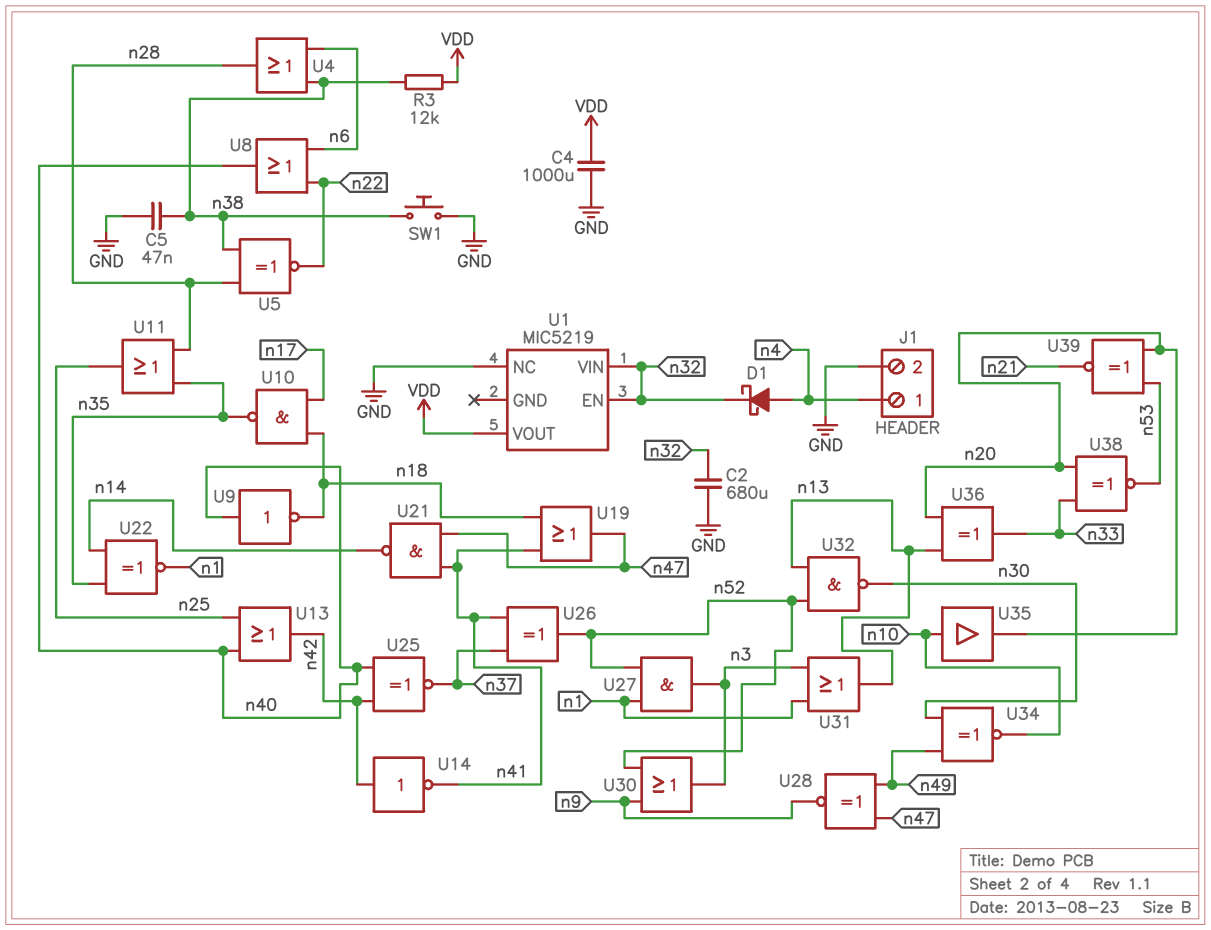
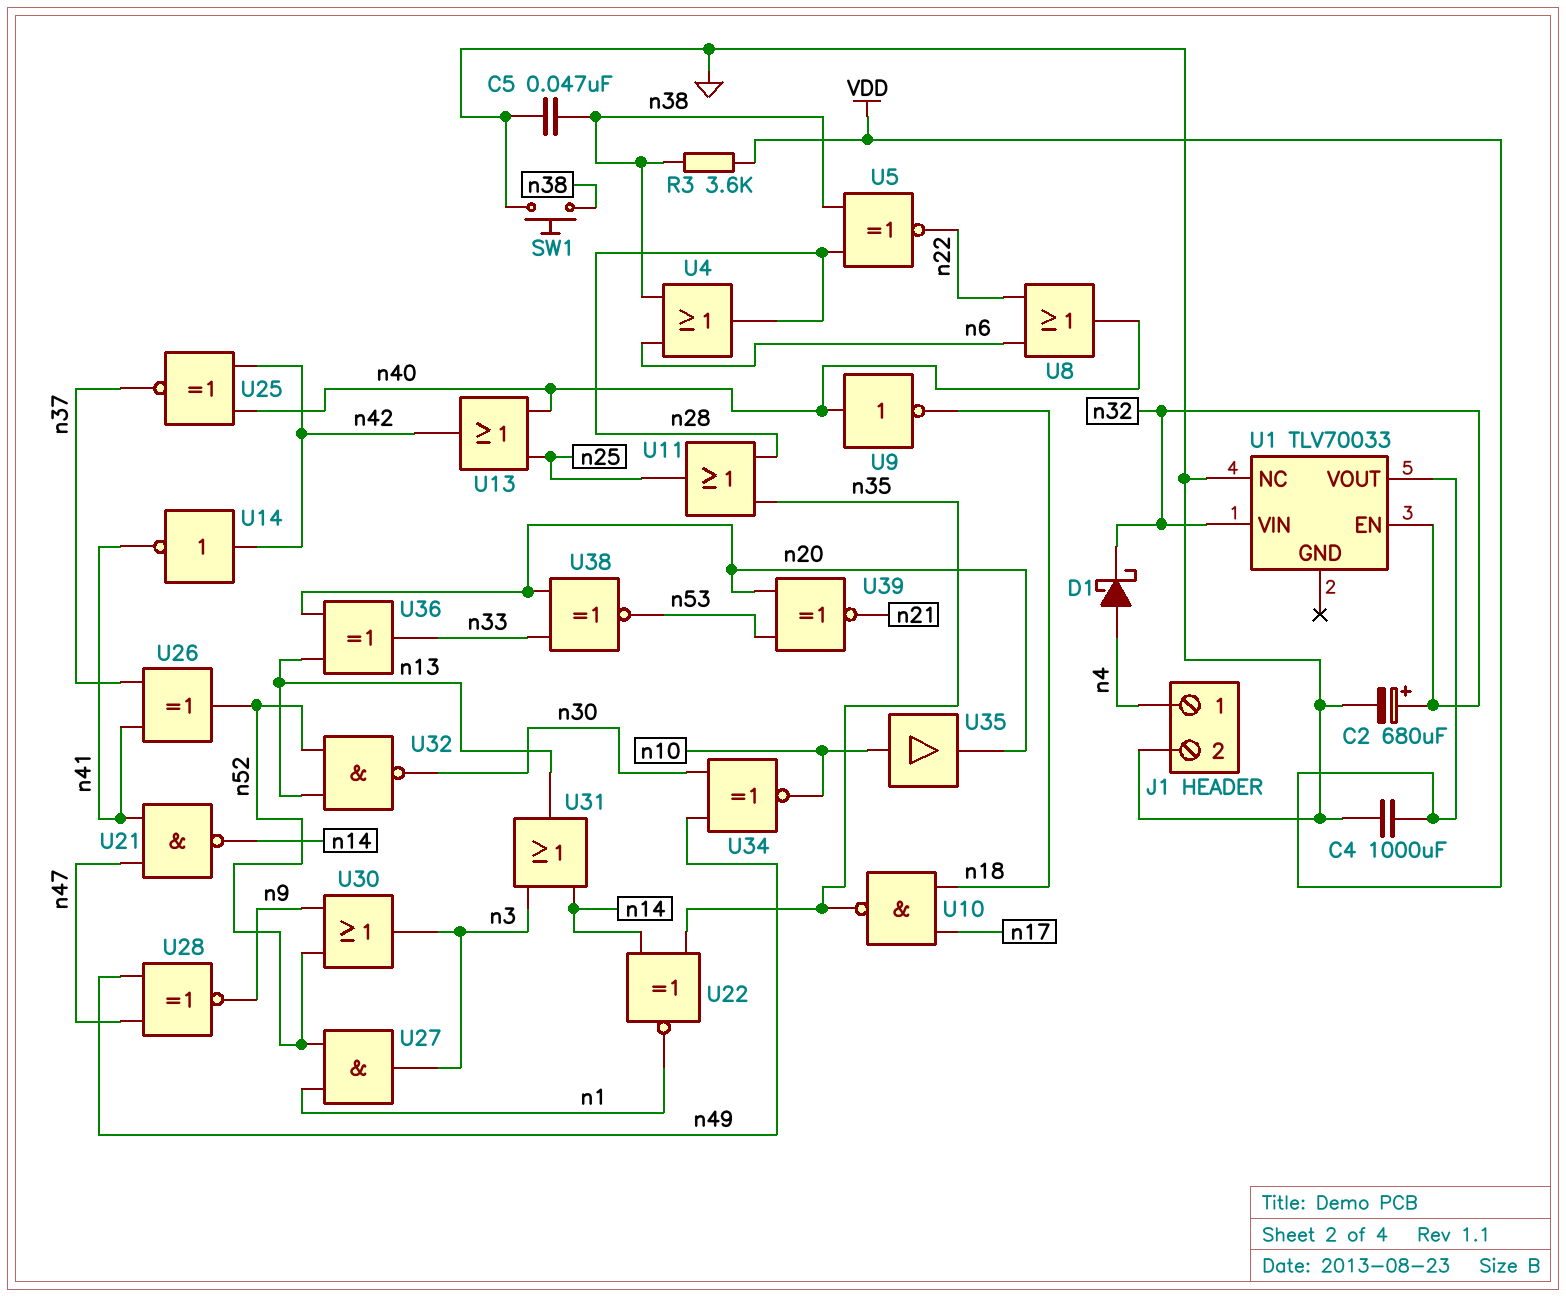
C2: 680uF (GND, n32) -> 680uF (plus n32, minus GND)
R3: 12k (VDD, n38) -> 3.6k (VDD, n38)
U1: MIC5219 -> TLV70033
U19: OR (in n18, in n41, out n47) -> none
U31: OR (in n1, in n3, out n13) -> OR (in n3, in n14, out n13)

